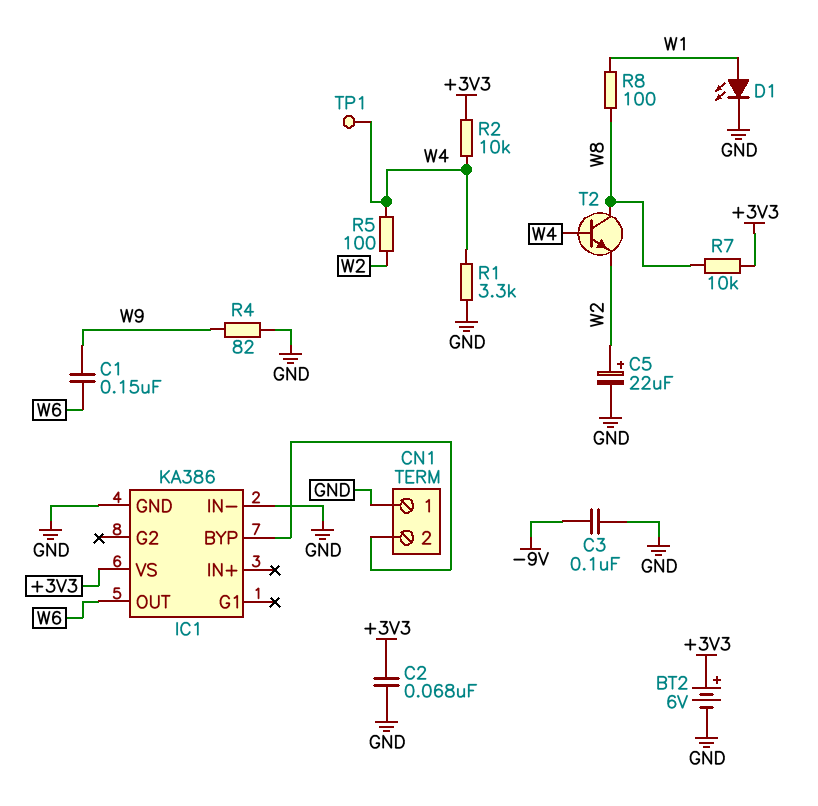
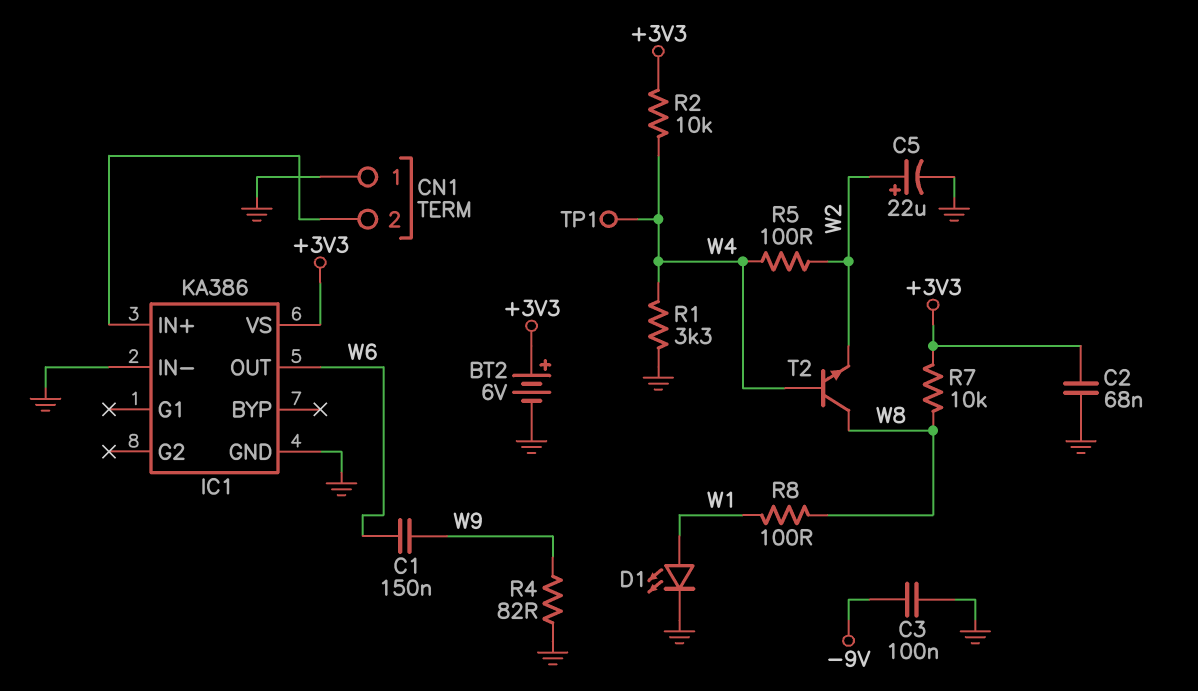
IC1 pin BYP: CN1/2 -> none
IC1 pin IN+: none -> CN1/2

